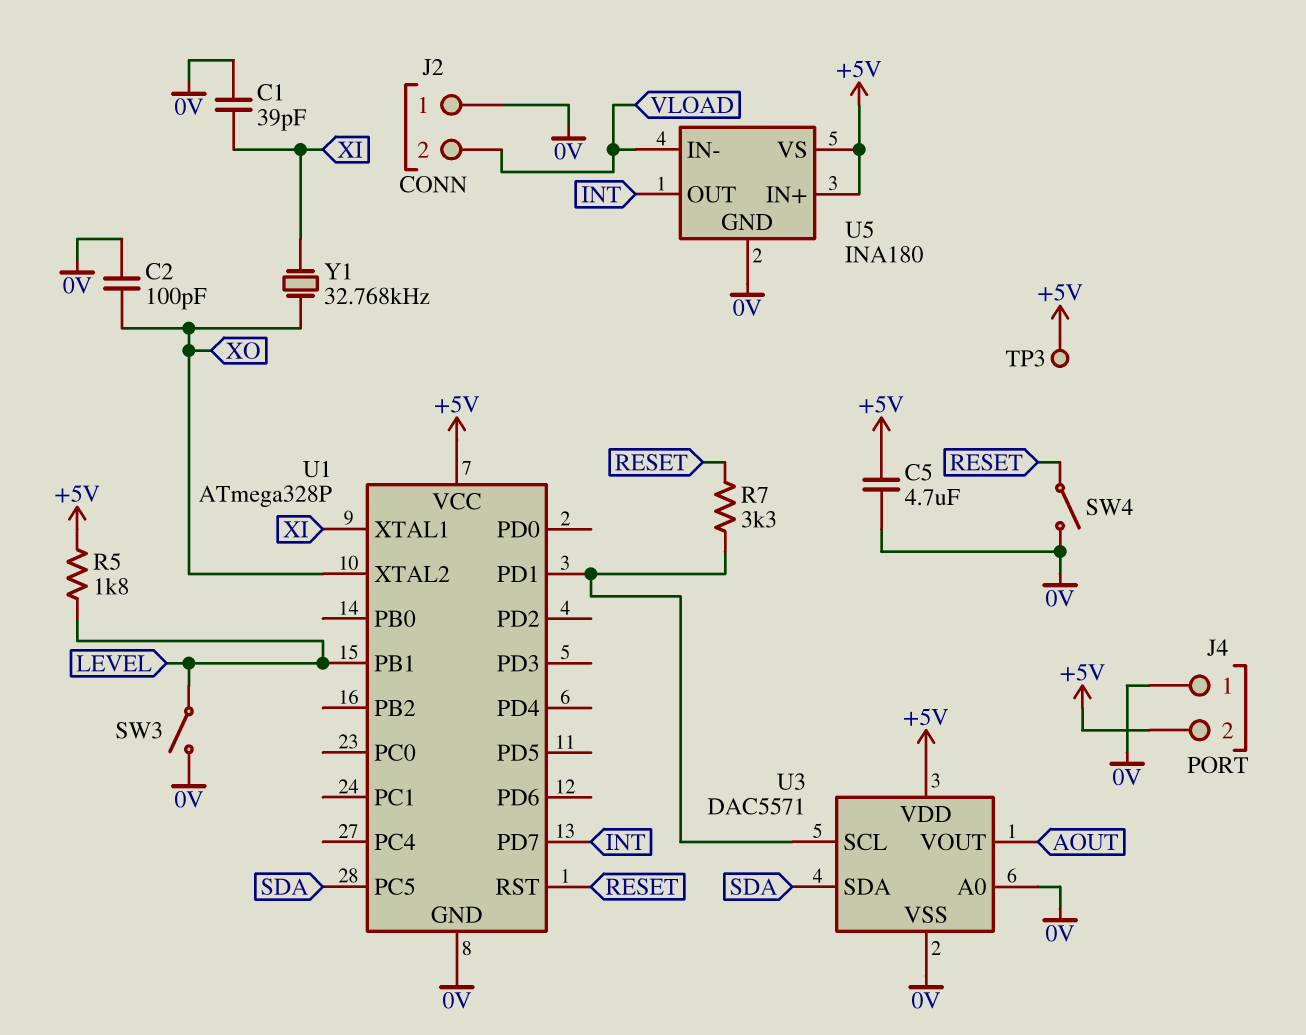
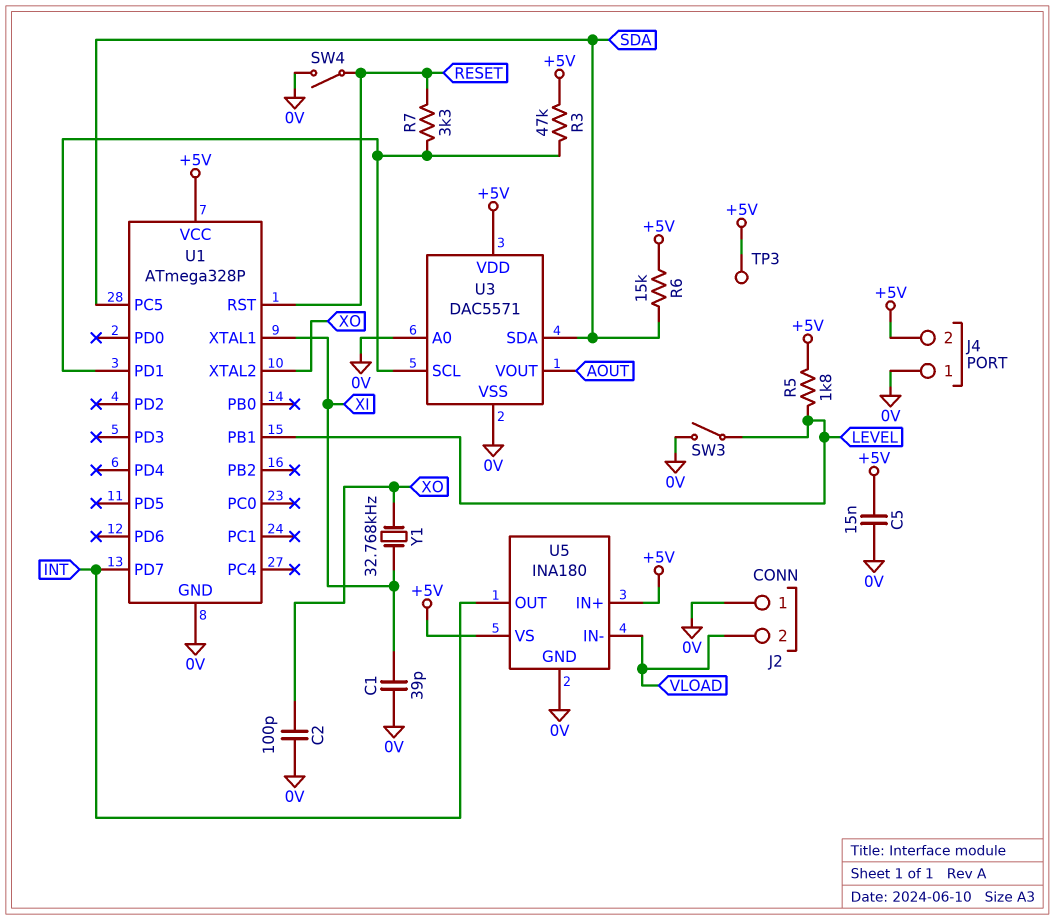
C5: 4.7uF (+5V, 0V) -> 15nF (+5V, 0V)
R3: none -> 47k (+5V, U1/PD1)
R6: none -> 15k (+5V, SDA)

